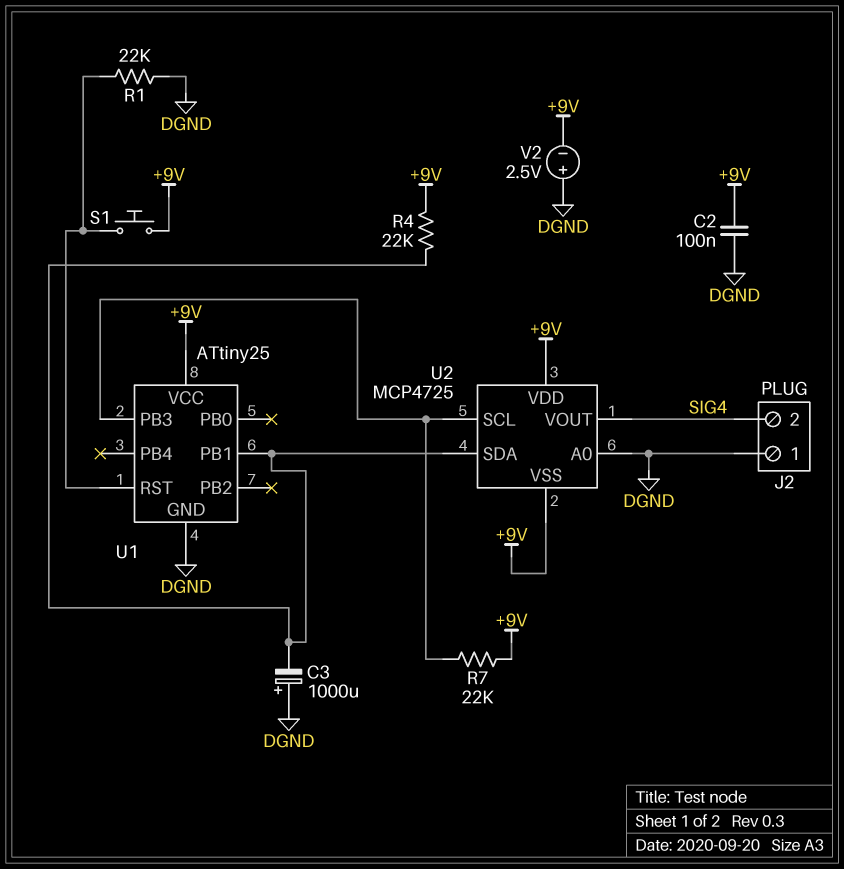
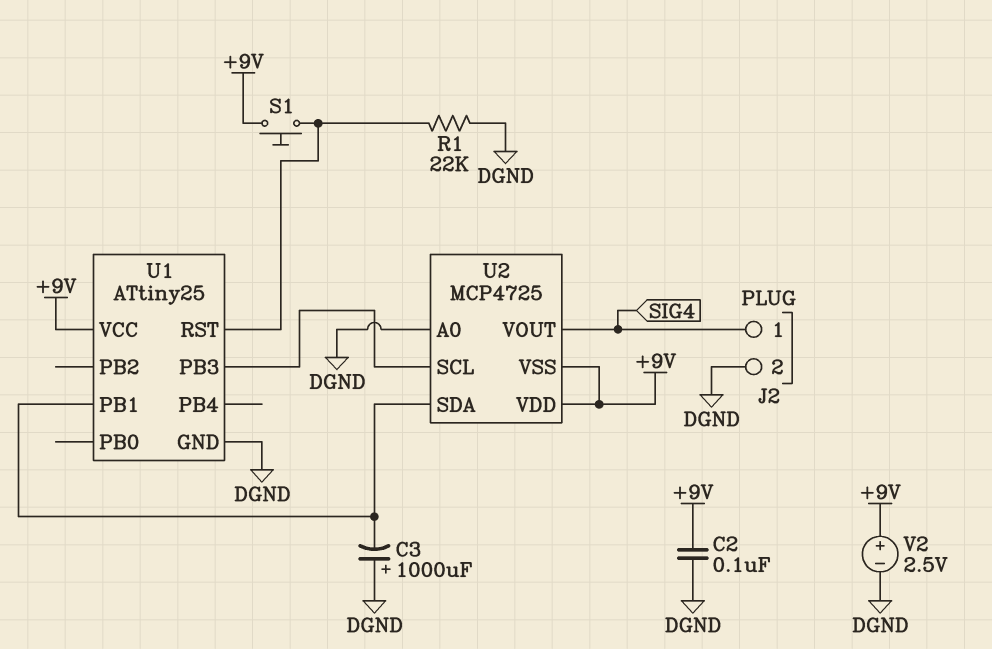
J2 pin 1: DGND -> SIG4
J2 pin 2: SIG4 -> DGND
R4: 22k (+9V, U1/PB1) -> none
R7: 22k (+9V, U1/PB3) -> none
V2: 2.5V (plus DGND, minus +9V) -> 2.5V (plus +9V, minus DGND)

